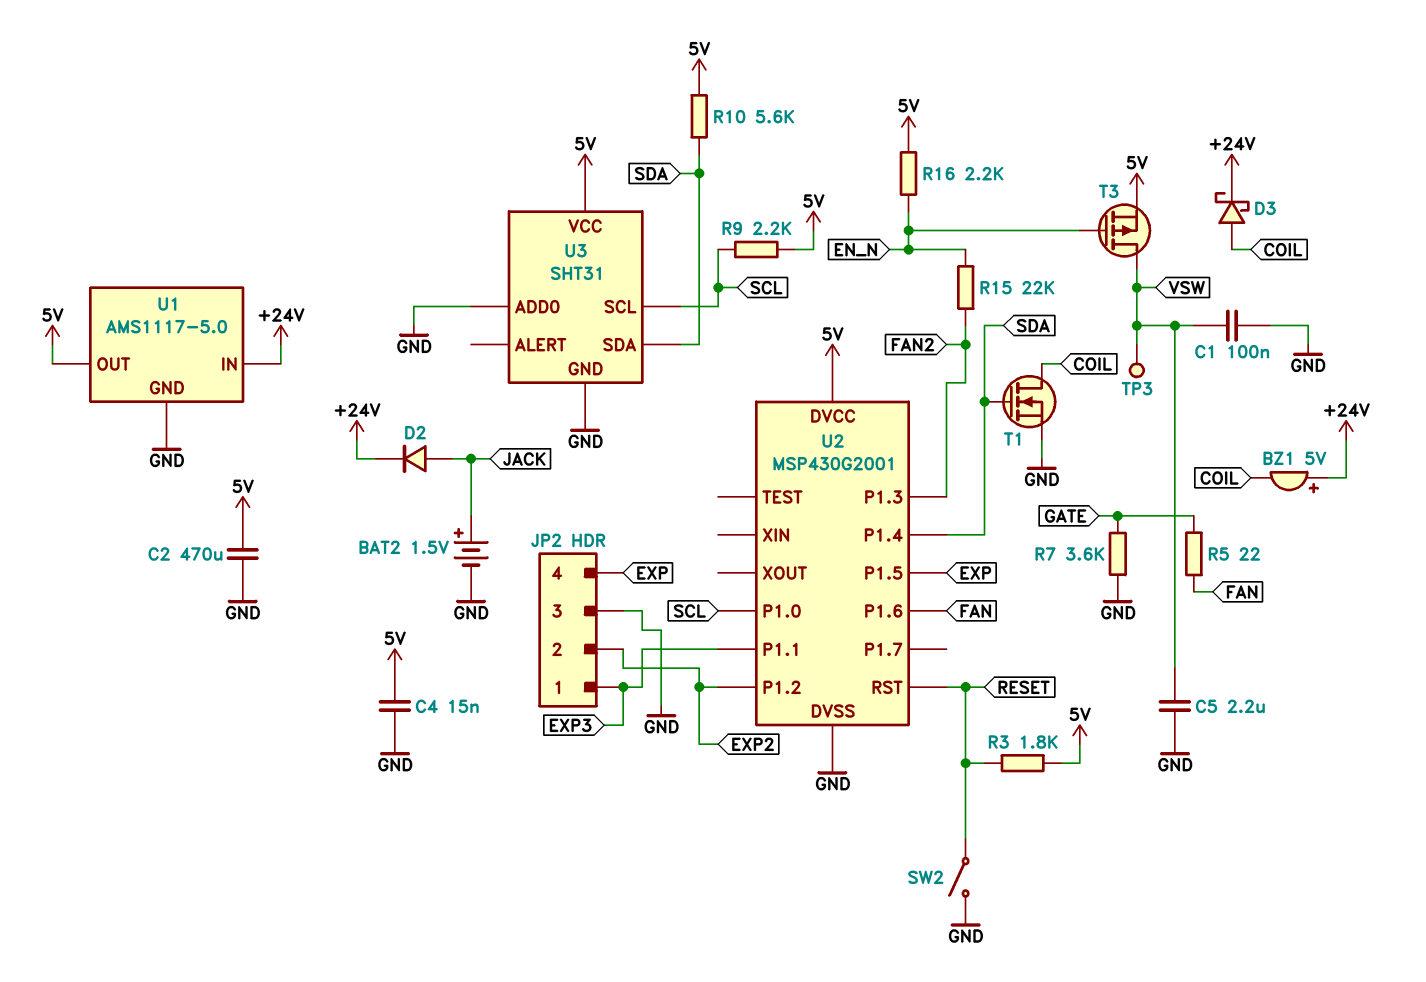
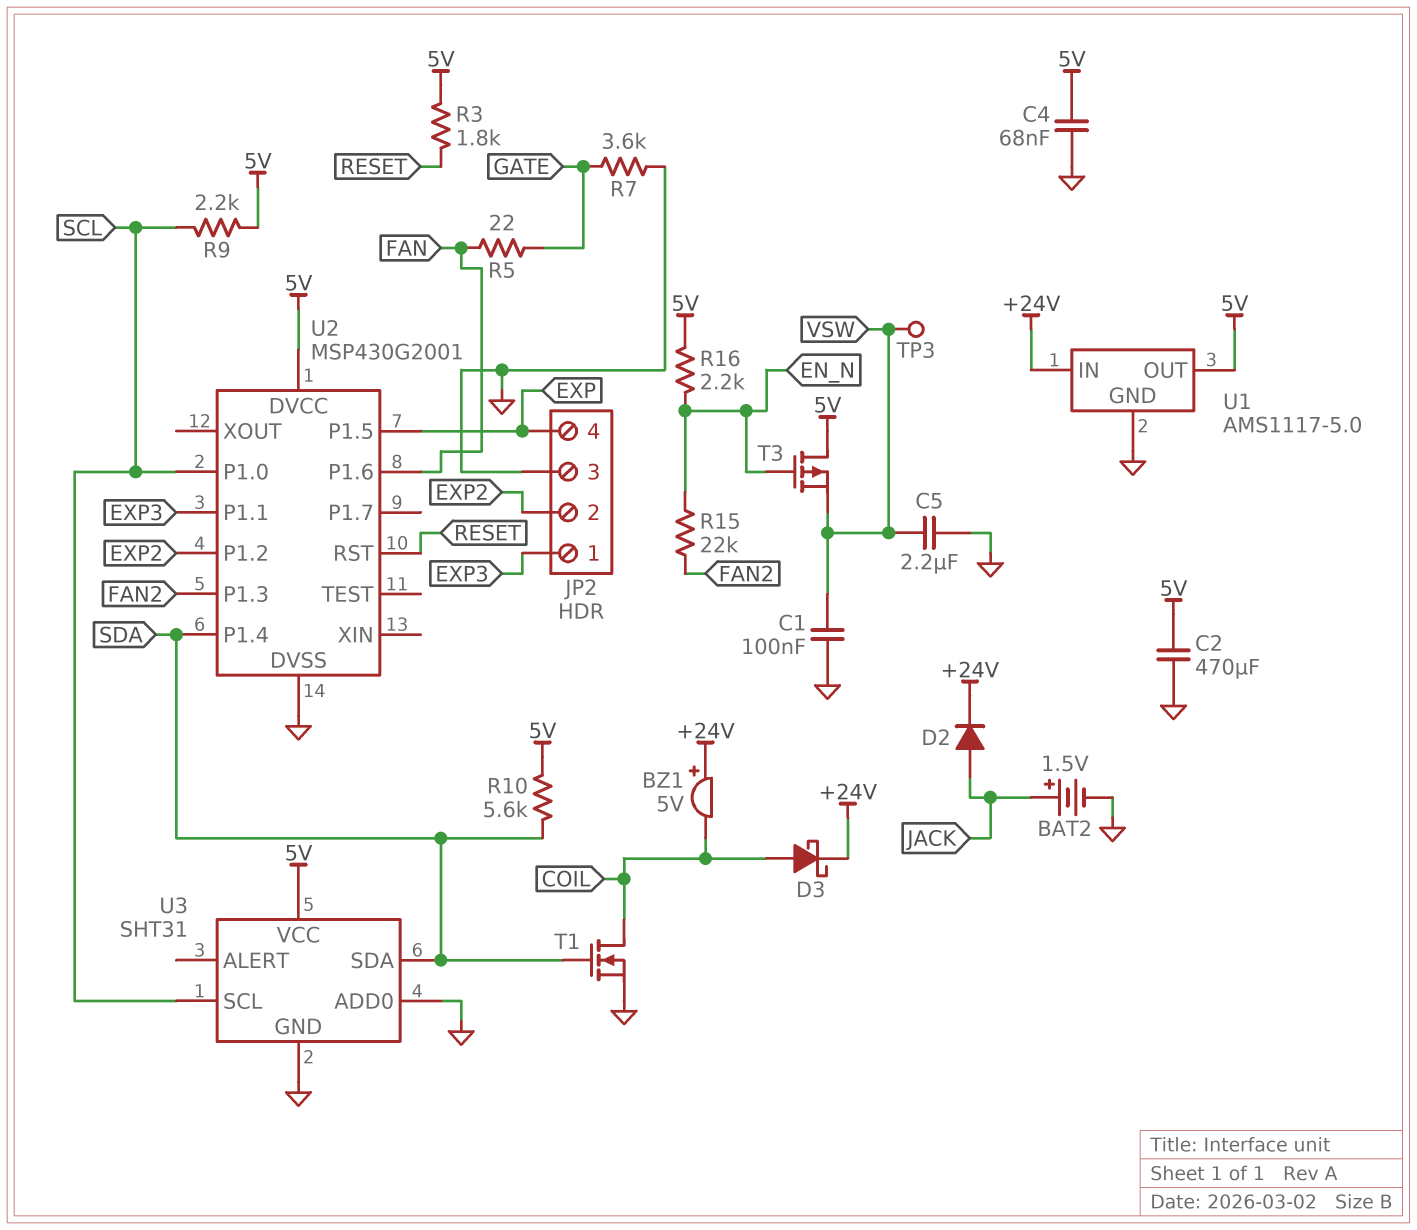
C4: 15nF (5V, GND) -> 68nF (5V, GND)
SW2: switch (GND, RESET) -> none
T3: PMOS (G EN_N, D VSW, S 5V) -> PMOS (G EN_N, D 5V, S VSW)

